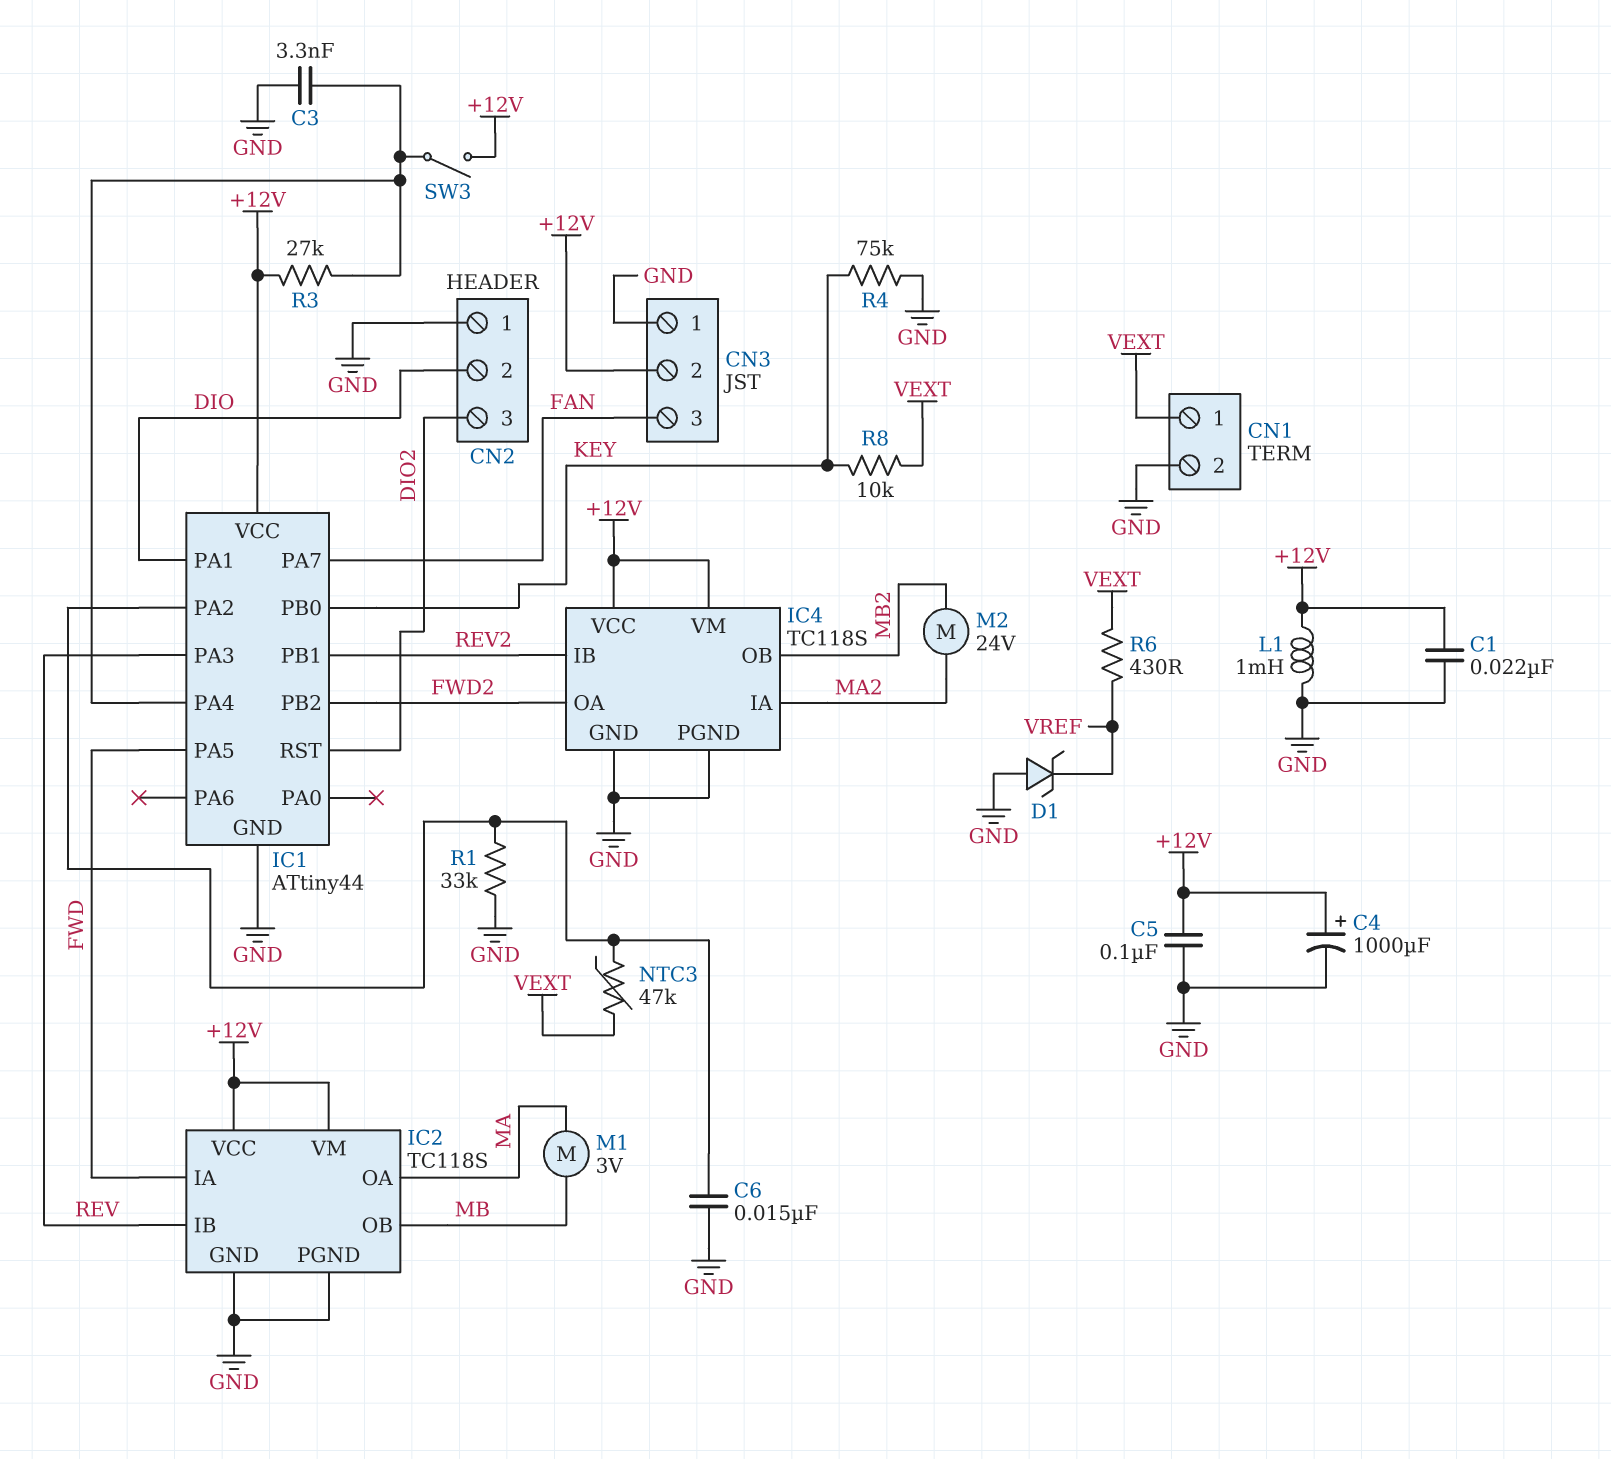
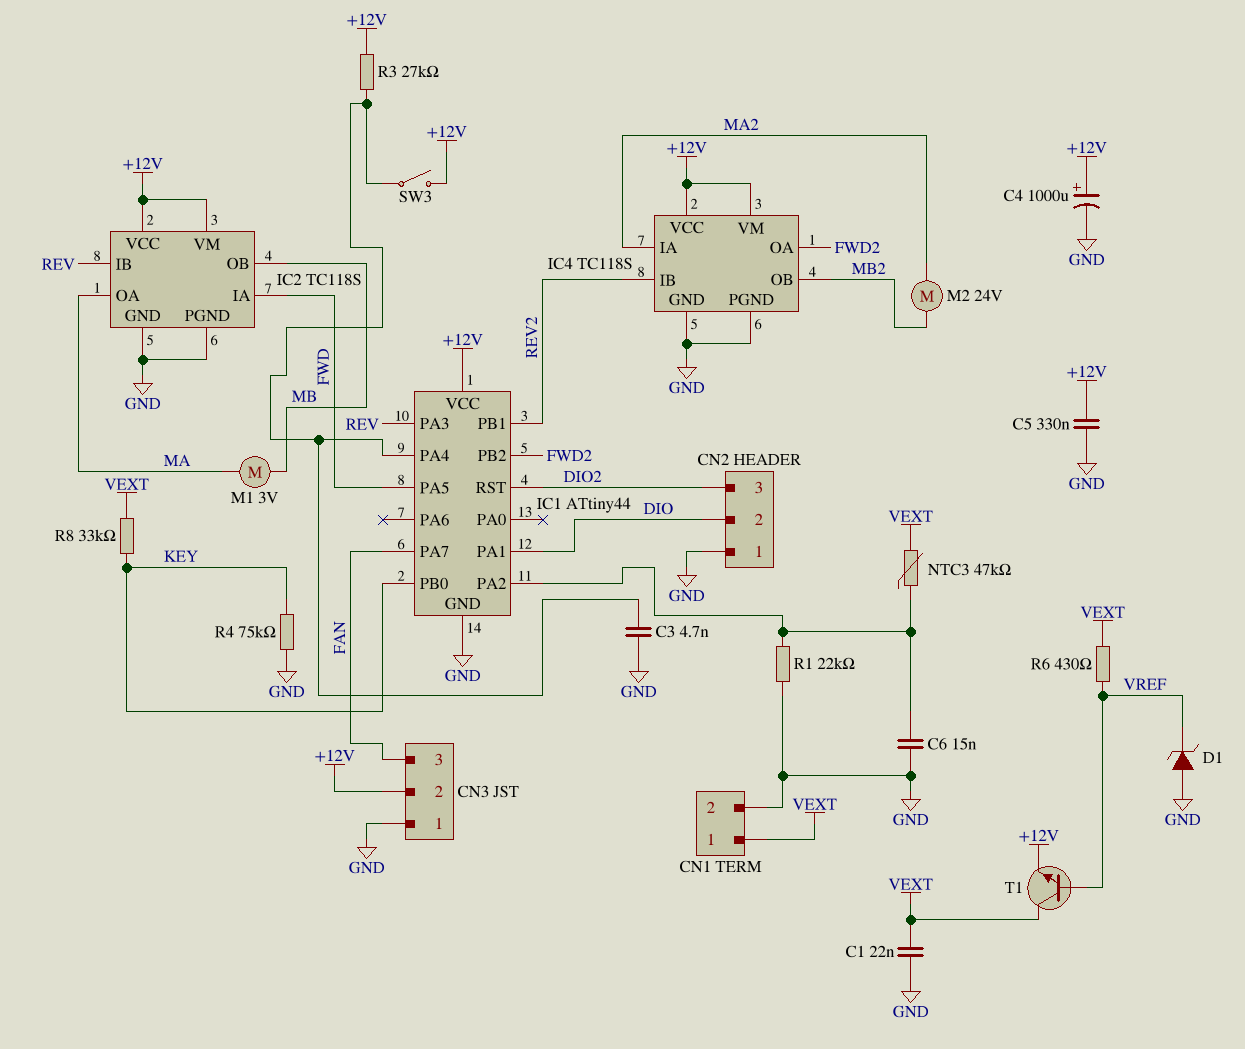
C1: 22nF (+12V, GND) -> 22nF (GND, VEXT)
C3: 3.3nF (GND, IC1/PA4) -> 4.7nF (GND, IC1/PA4)
C5: 100nF (+12V, GND) -> 330nF (+12V, GND)
L1: 1mH (+12V, GND) -> none
R1: 33k (GND, IC1/PA2) -> 22k (GND, IC1/PA2)
R8: 10k (KEY, VEXT) -> 33k (KEY, VEXT)
T1: none -> NPN (B VREF, C VEXT, E +12V)

